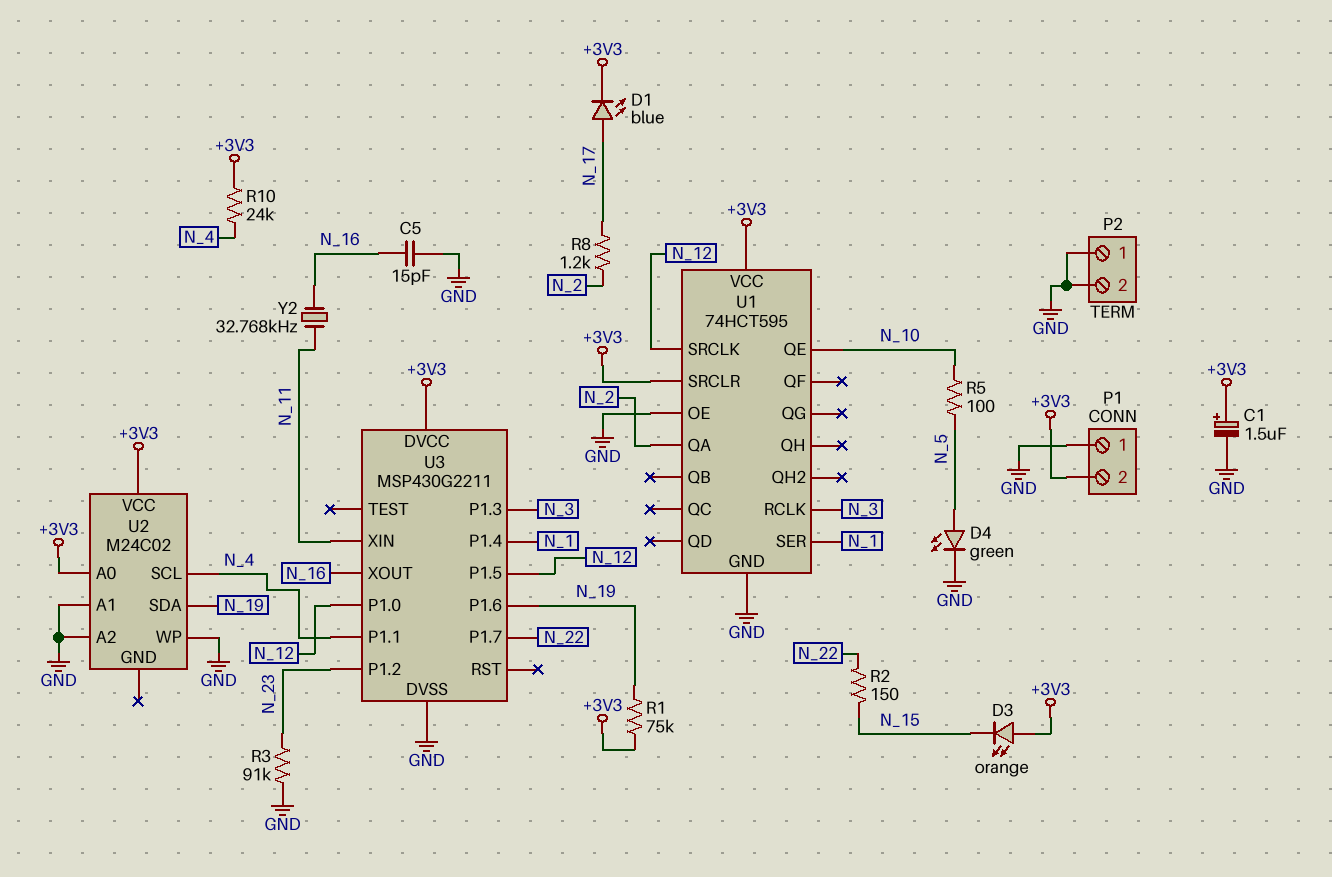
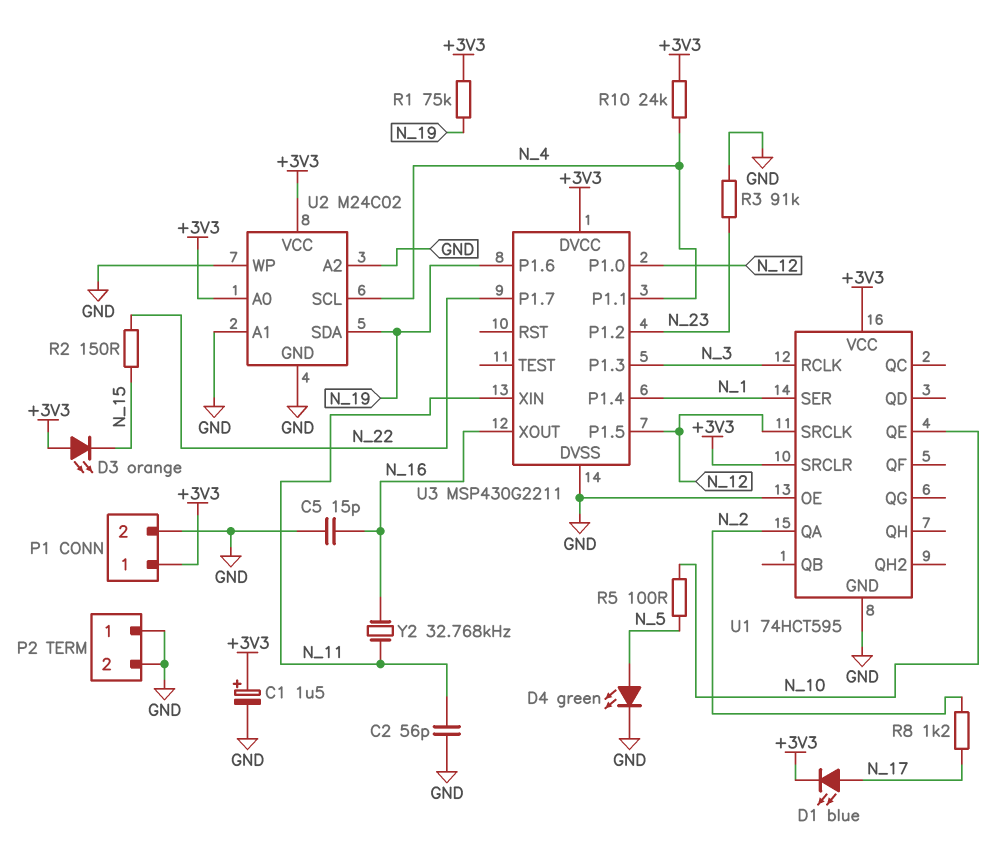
C2: none -> 56pF (GND, N_11)
P1 pin 1: GND -> +3V3
P1 pin 2: +3V3 -> GND
U2 pin GND: none -> GND

